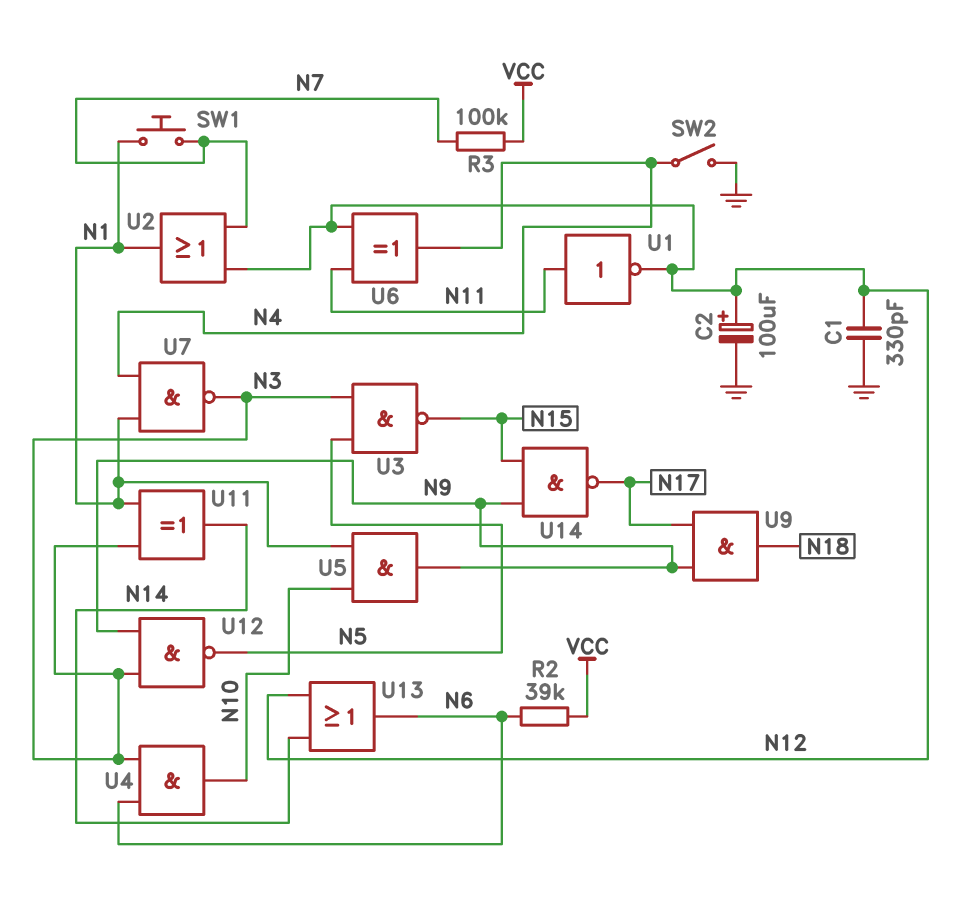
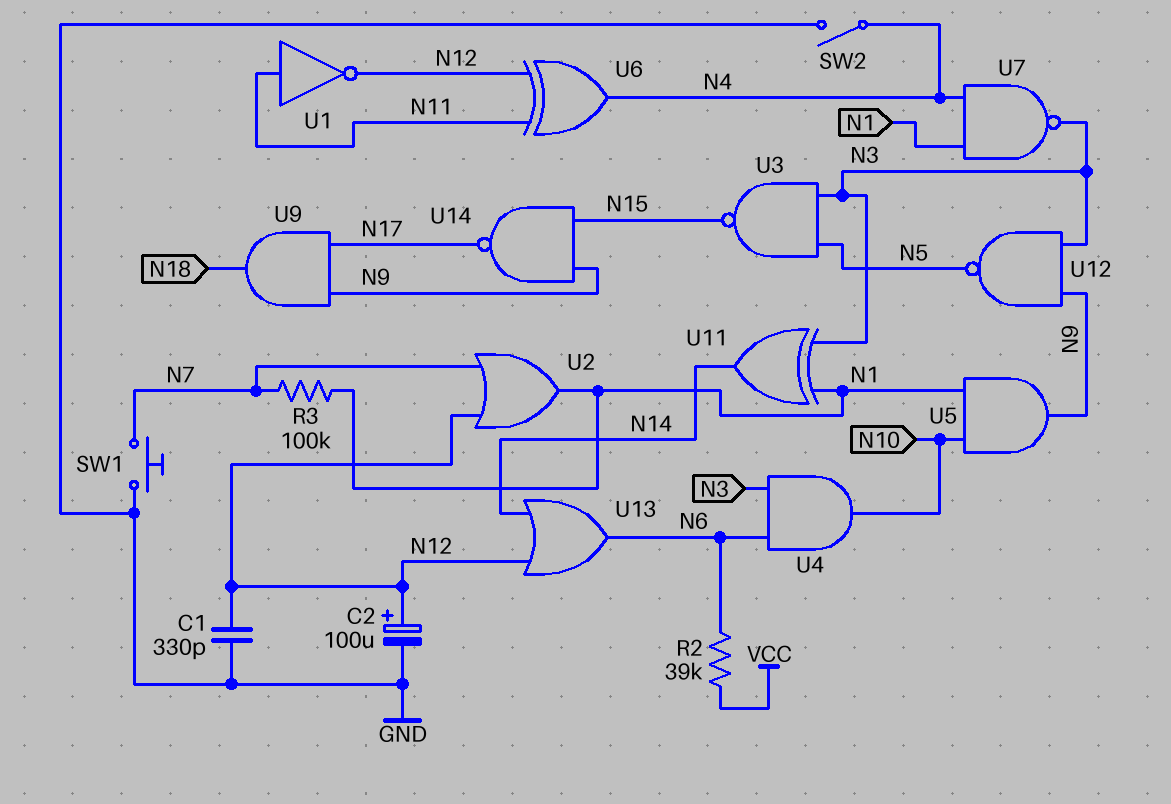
R3: 100k (N7, VCC) -> 100k (N1, N7)
SW1: button (N1, N7) -> button (GND, N7)

